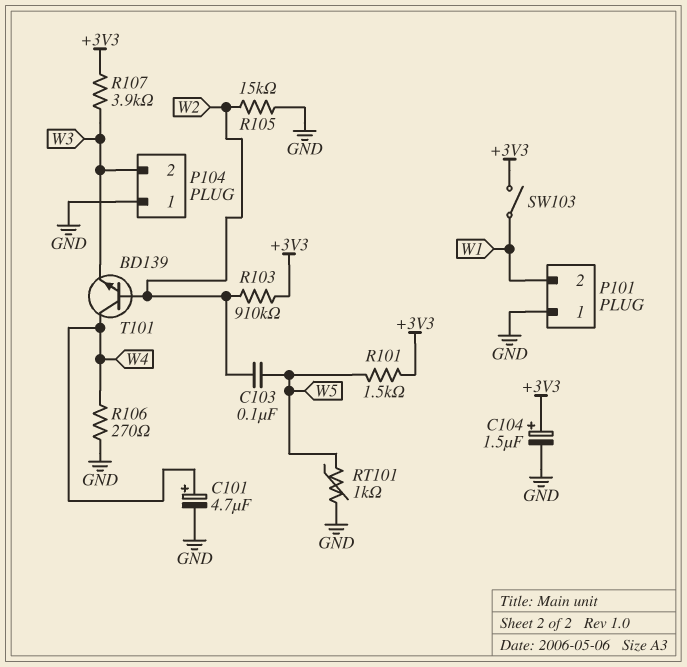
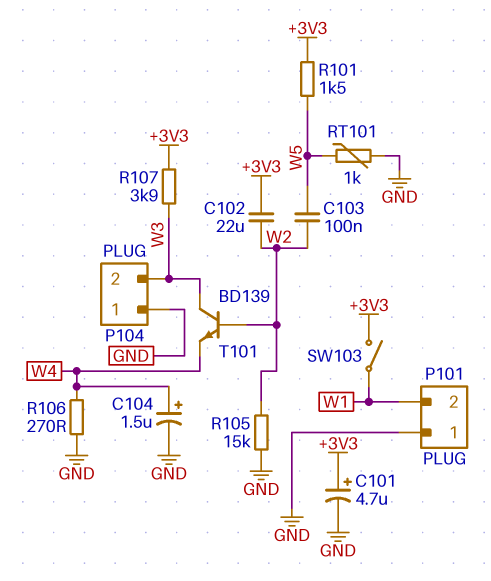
C101: 4.7uF (plus W4, minus GND) -> 4.7uF (plus +3V3, minus GND)
C102: none -> 22uF (+3V3, W2)
C104: 1.5uF (plus +3V3, minus GND) -> 1.5uF (plus W4, minus GND)
R103: 910k (+3V3, W2) -> none
T101: NPN BD139 (B W2, C W4, E W3) -> NPN BD139 (B W2, C W3, E W4)

